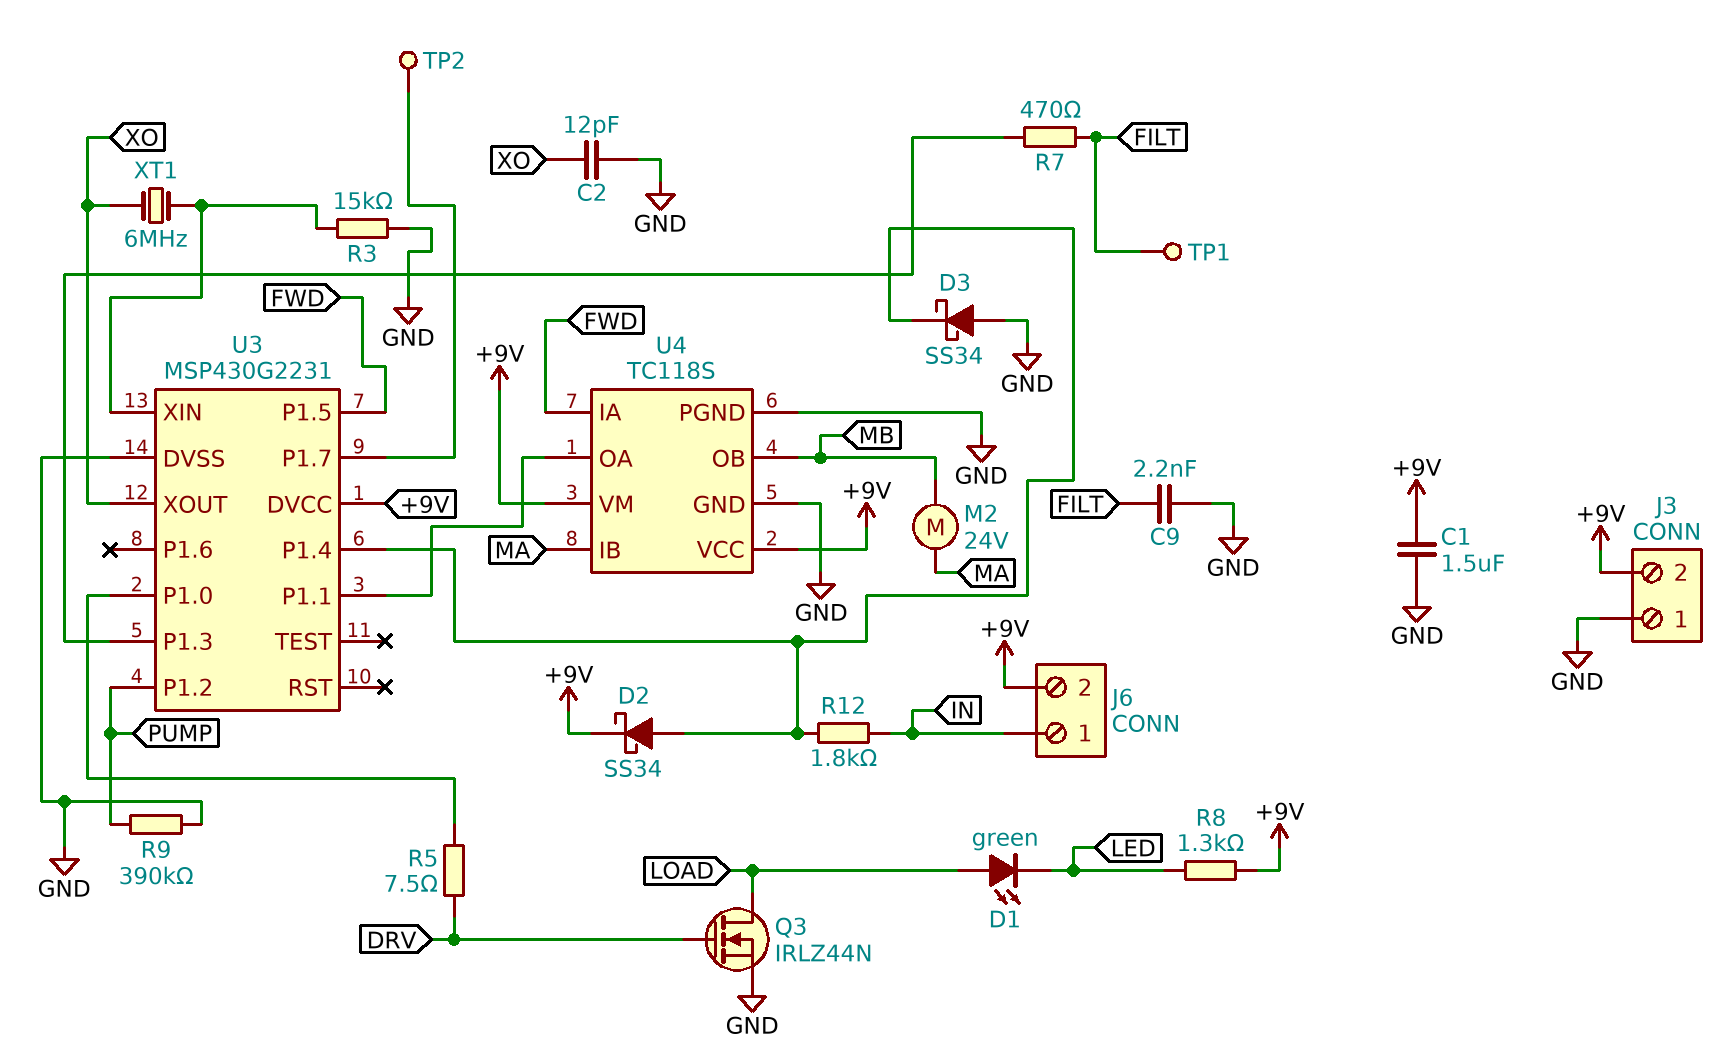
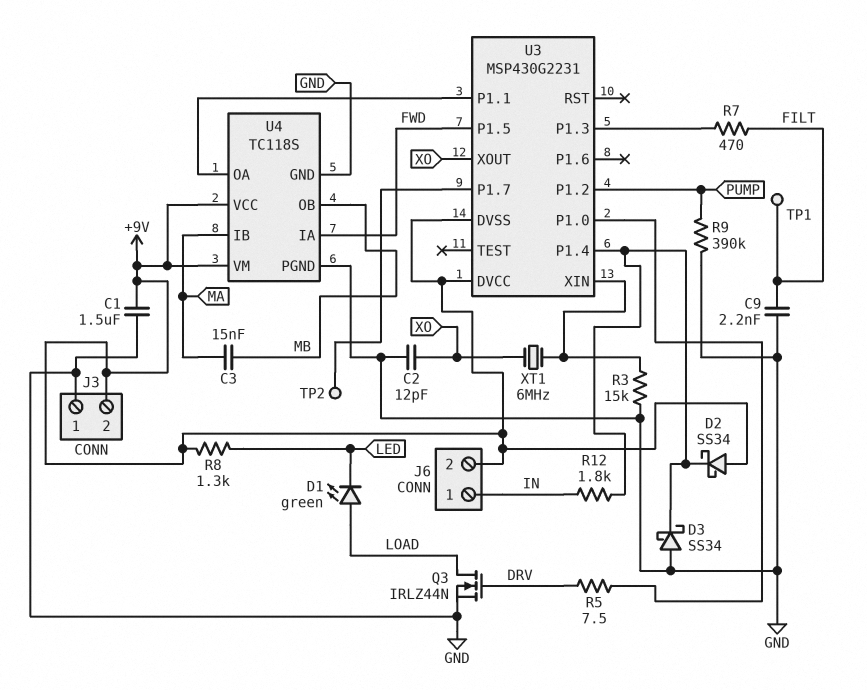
C3: none -> 15nF (MA, MB)
D2: schottky SS34 (A U3/P1.4, K +9V) -> schottky SS34 (A +9V, K U3/P1.4)
M2: motor 24V (MA, MB) -> none
U3 pin DVSS: GND -> +9V

